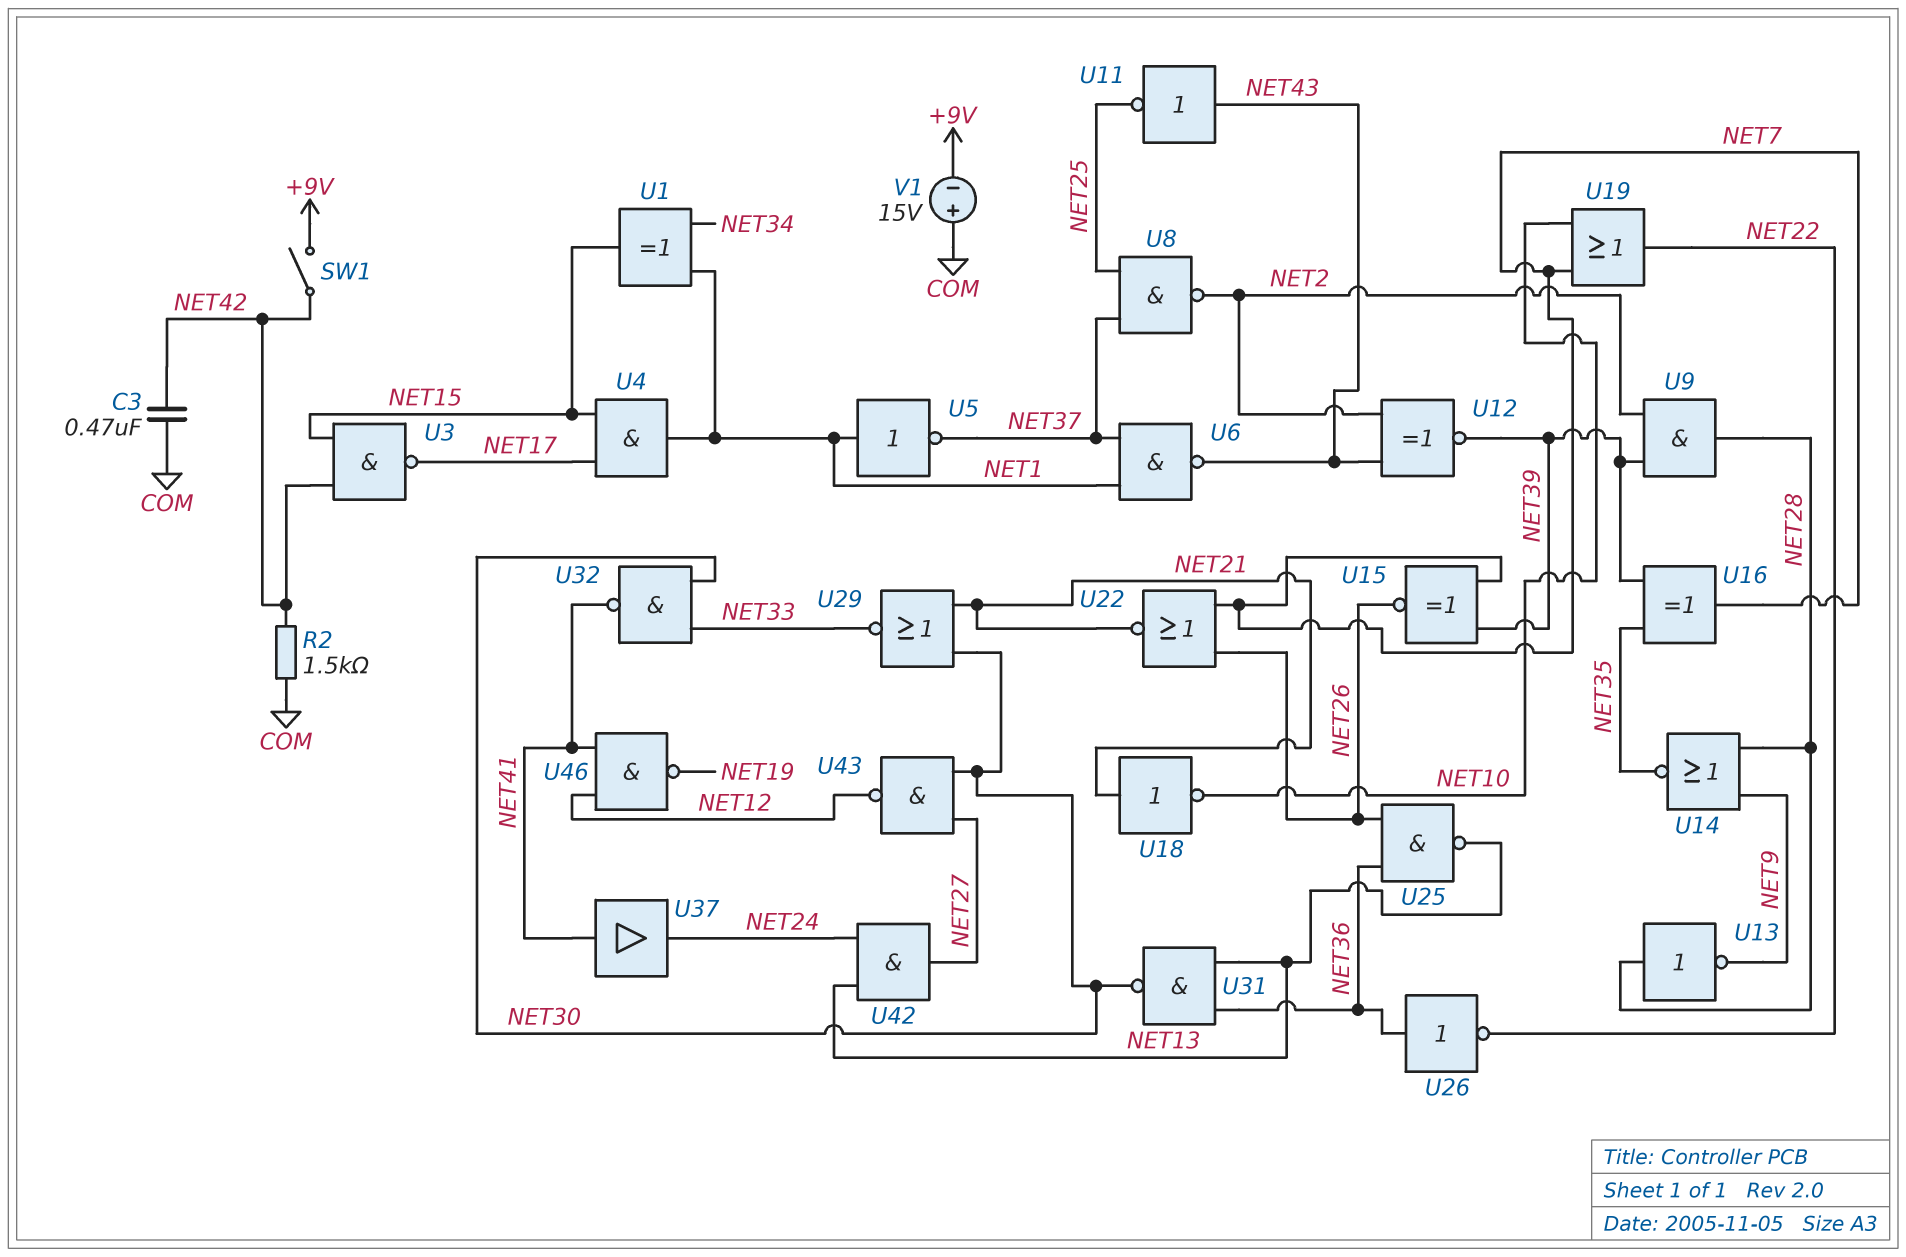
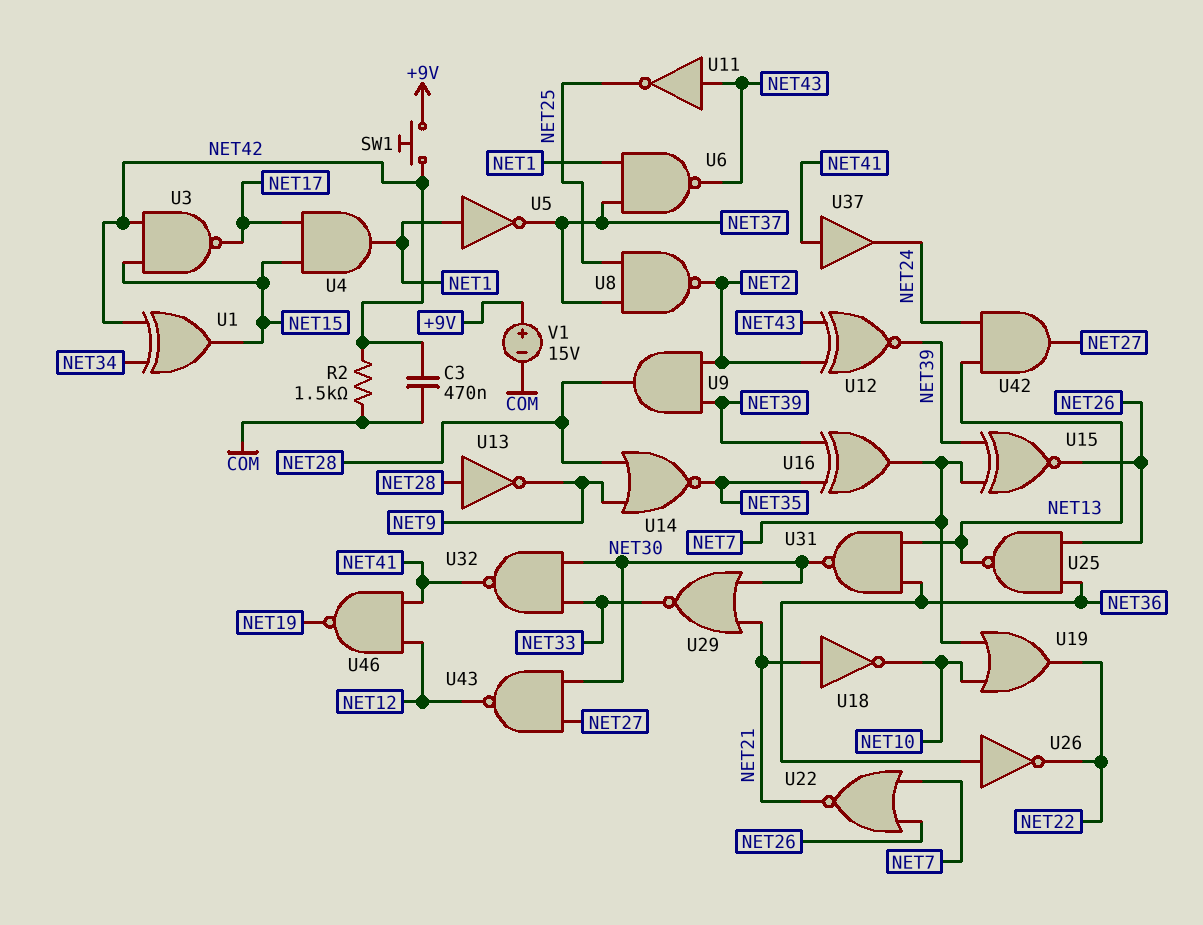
SW1: switch (+9V, NET42) -> button (+9V, NET42)
U1: XOR (in NET1, in NET34, out NET15) -> XOR (in NET34, in NET42, out NET15)
V1: 15V (plus COM, minus +9V) -> 15V (plus +9V, minus COM)

